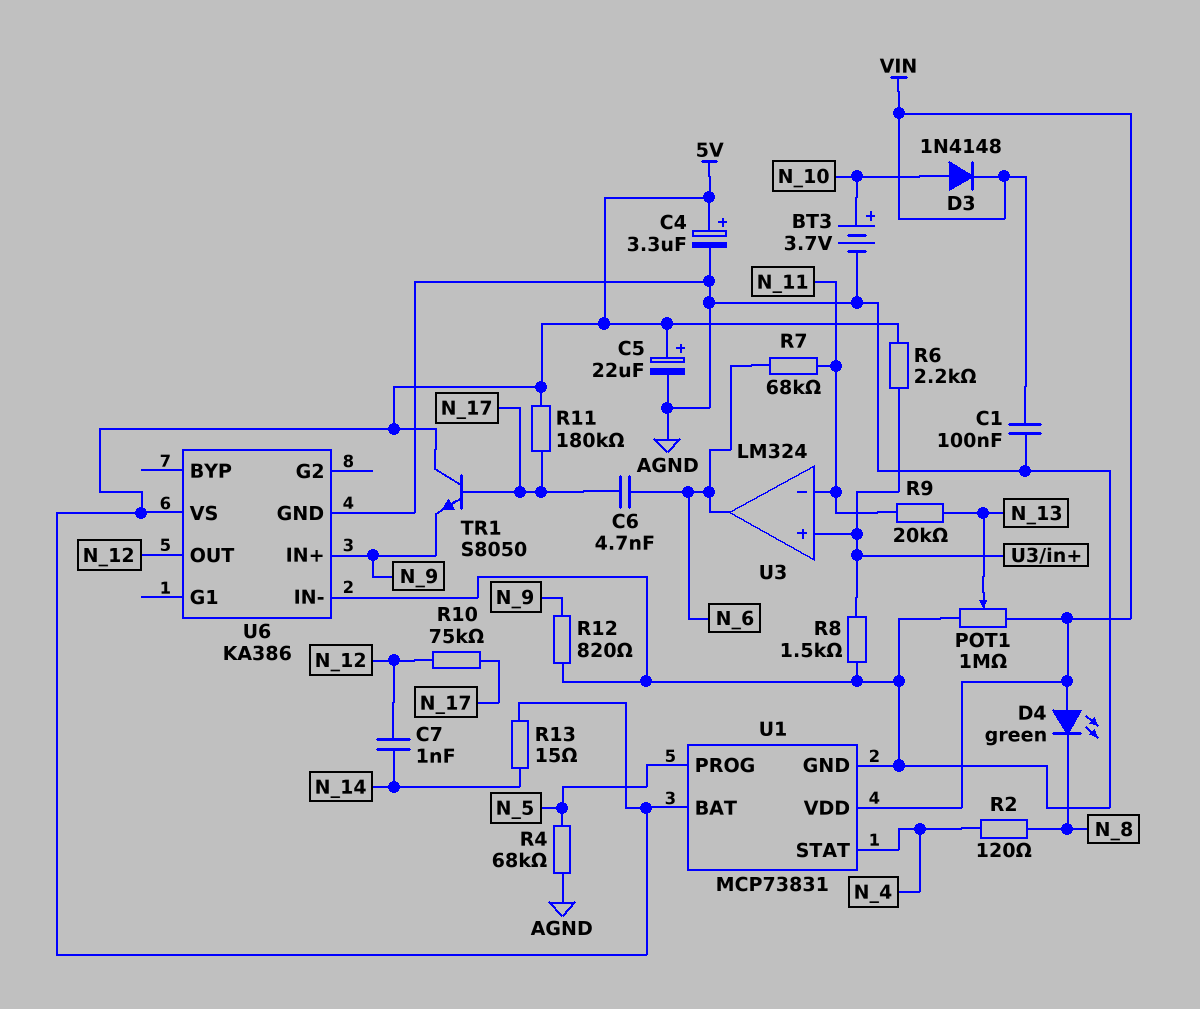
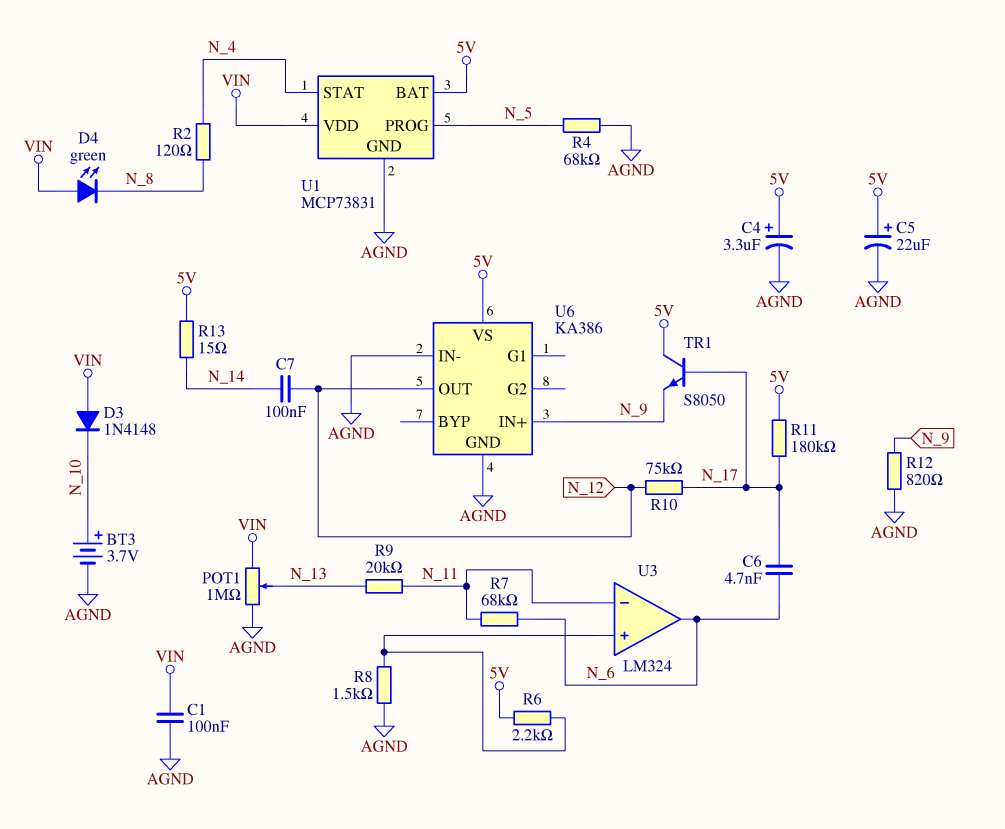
C7: 1nF (N_12, N_14) -> 100nF (N_12, N_14)
D3: diode 1N4148 (A N_10, K VIN) -> diode 1N4148 (A VIN, K N_10)

